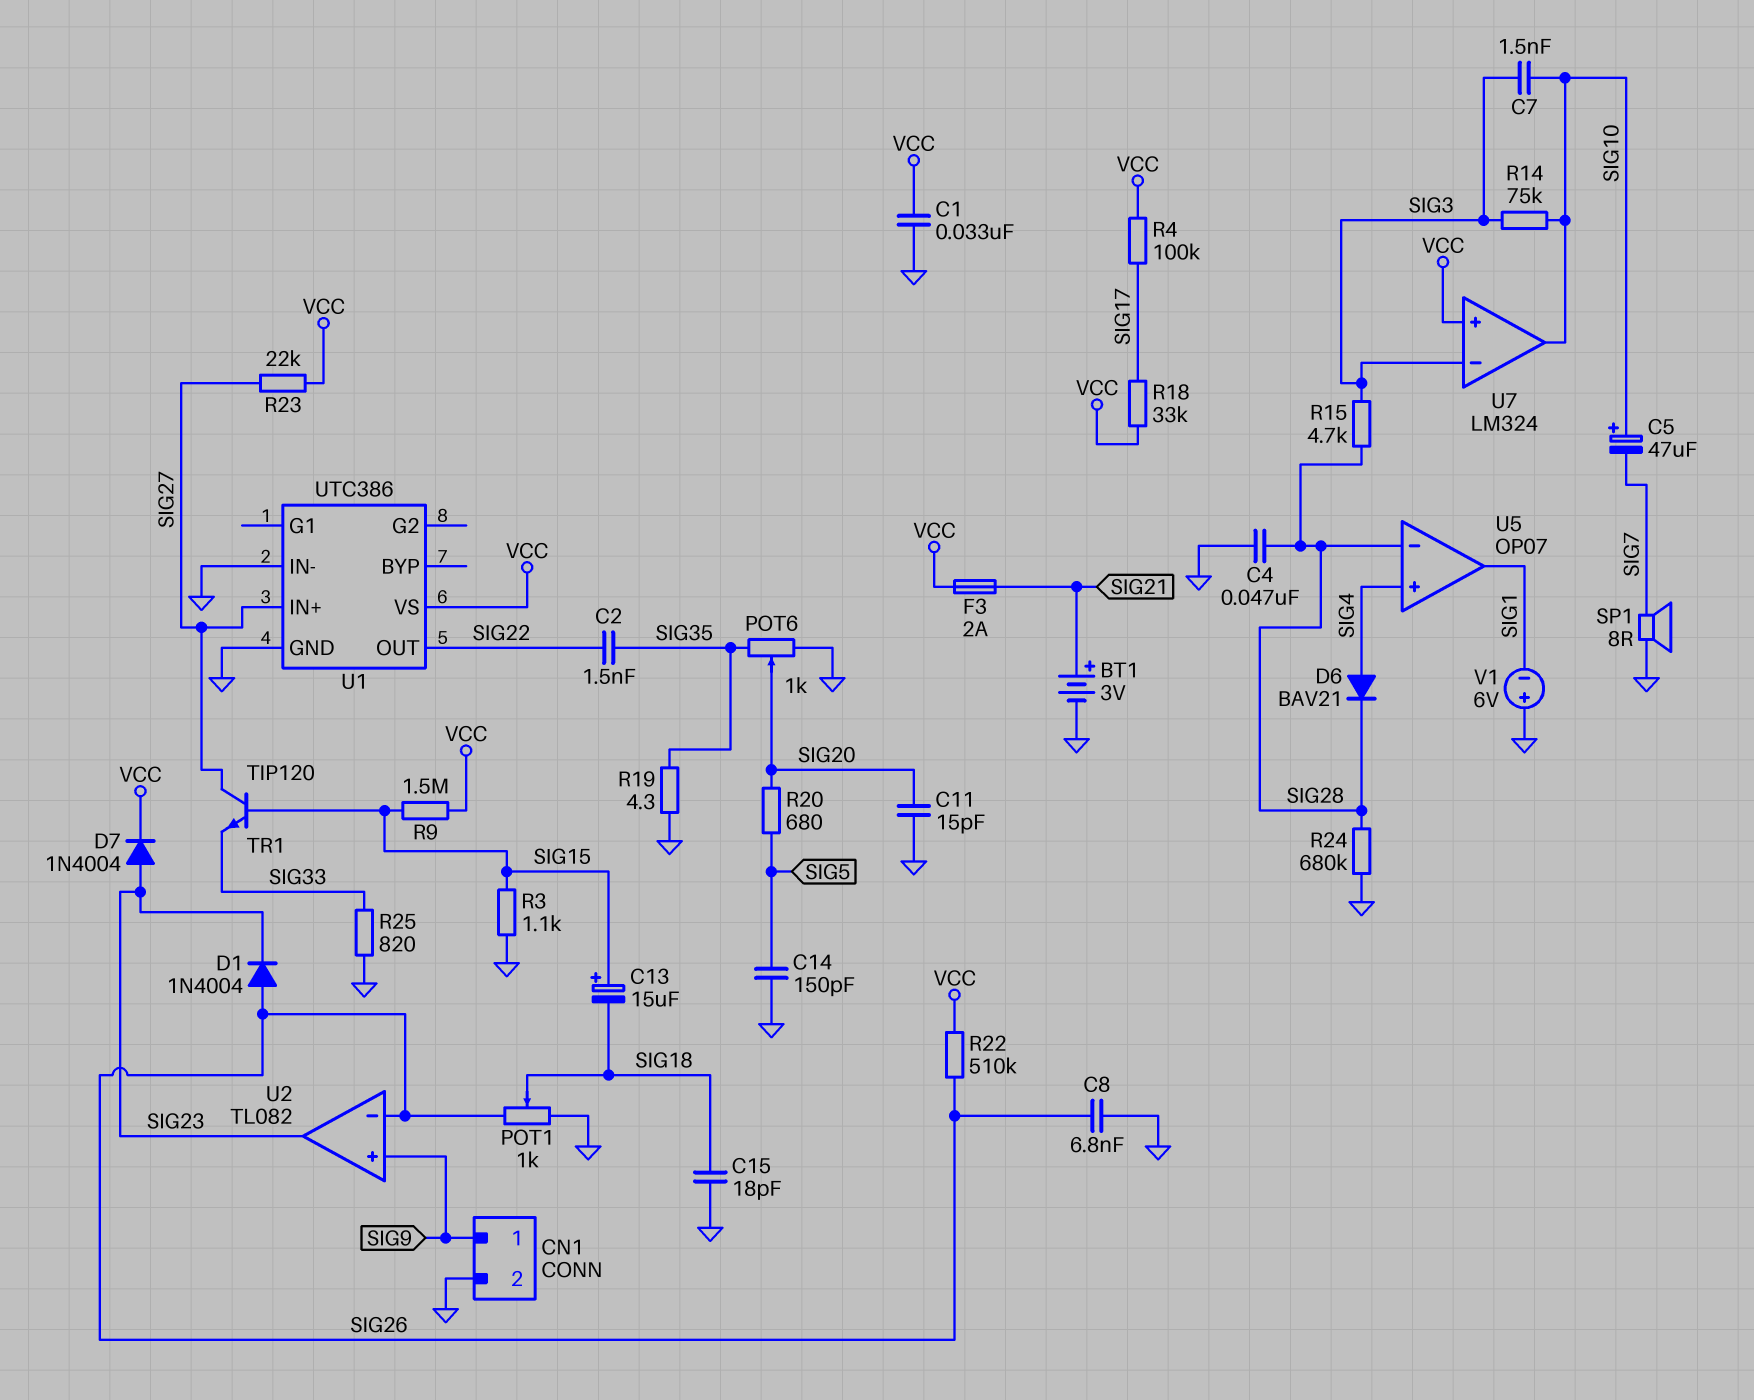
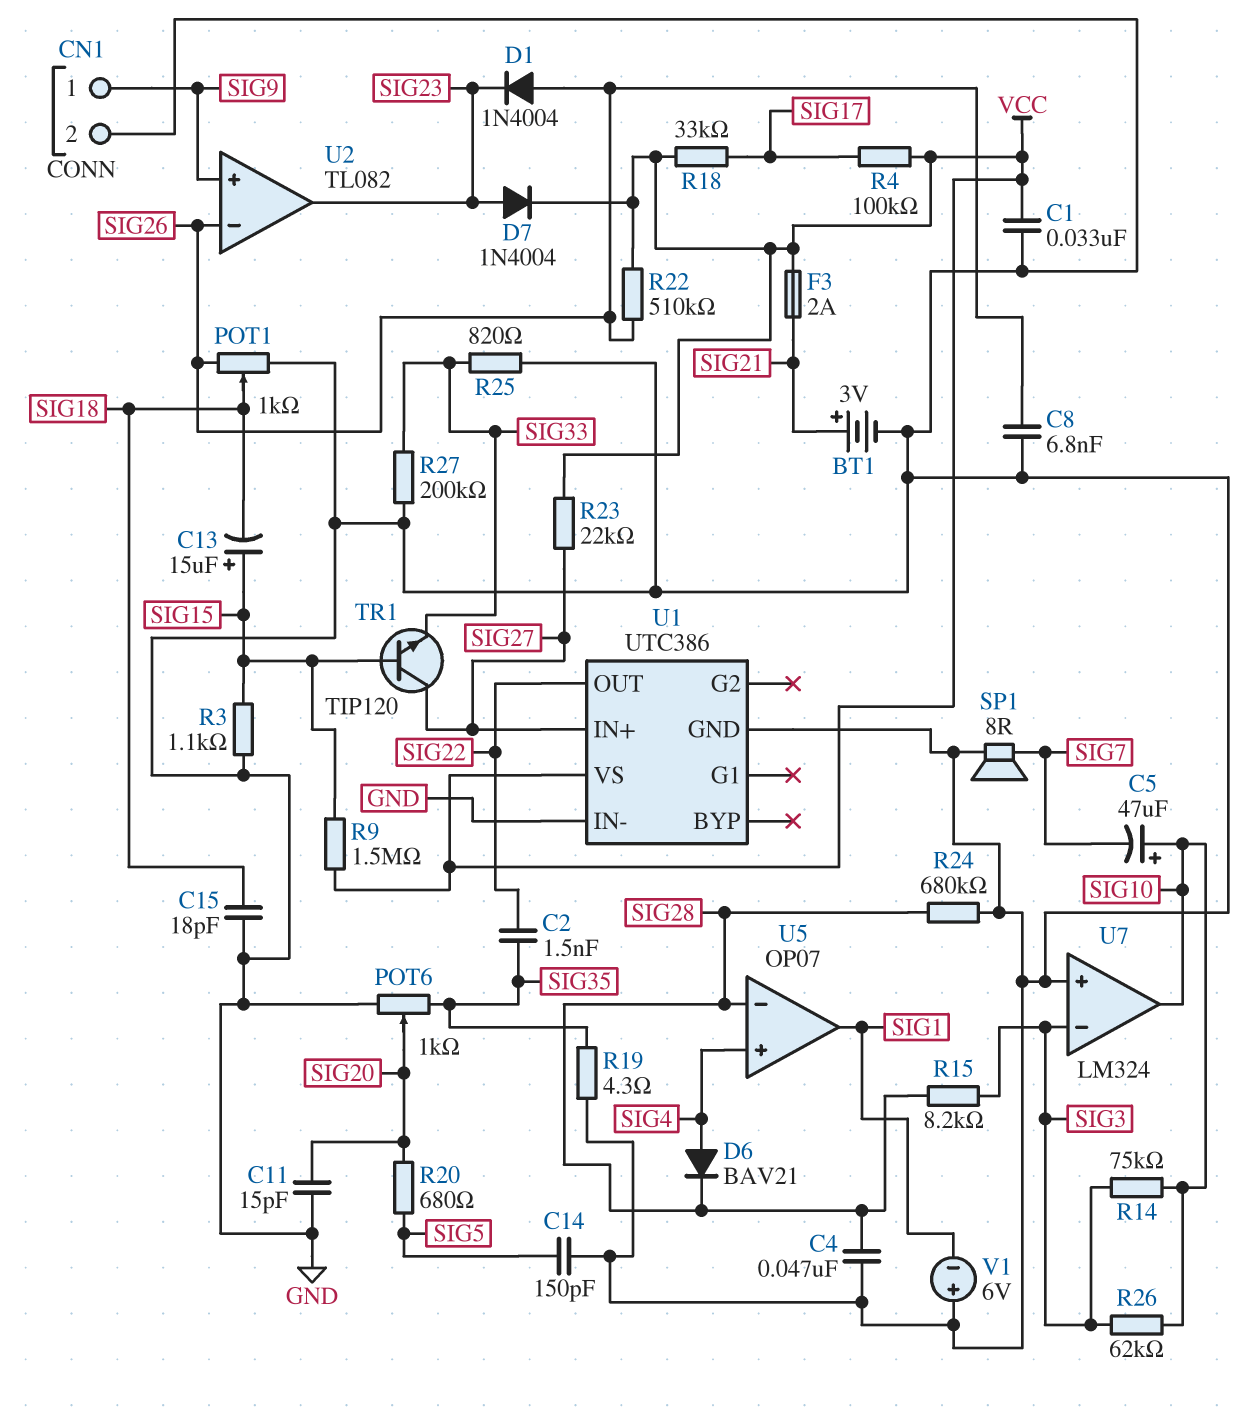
C7: 1.5nF (SIG3, SIG10) -> none
R15: 4.7k (SIG3, SIG28) -> 8.2k (SIG3, SIG28)
R26: none -> 62k (SIG3, SIG10)
R27: none -> 200k (GND, SIG33)
U7 pin in+: VCC -> GND

